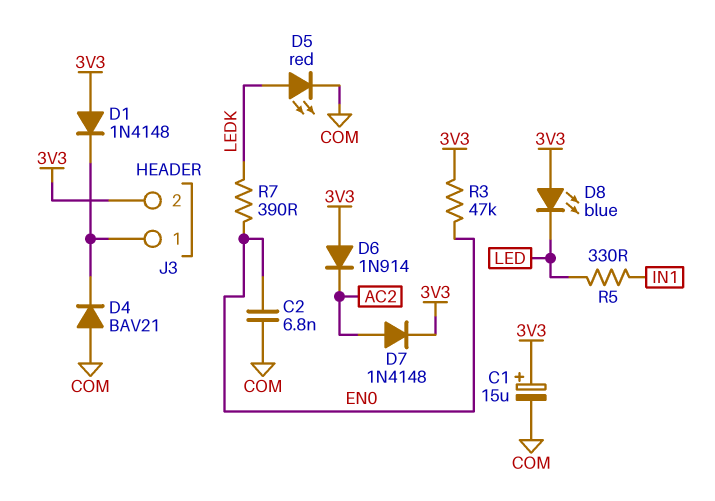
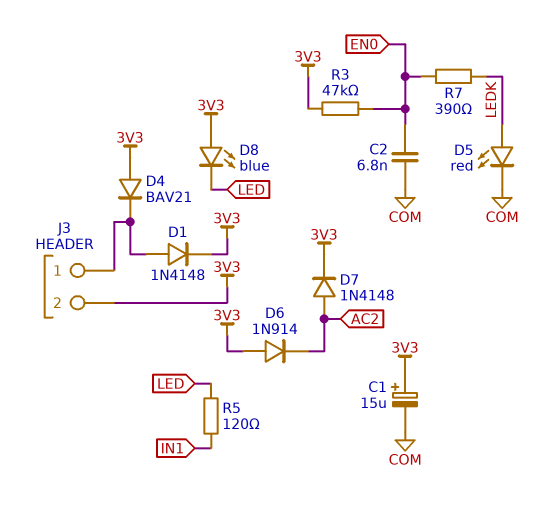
D1: diode 1N4148 (A 3V3, K J3/1) -> diode 1N4148 (A J3/1, K 3V3)
D4: diode BAV21 (A COM, K J3/1) -> diode BAV21 (A 3V3, K J3/1)
R5: 330 (IN1, LED) -> 120 (IN1, LED)

